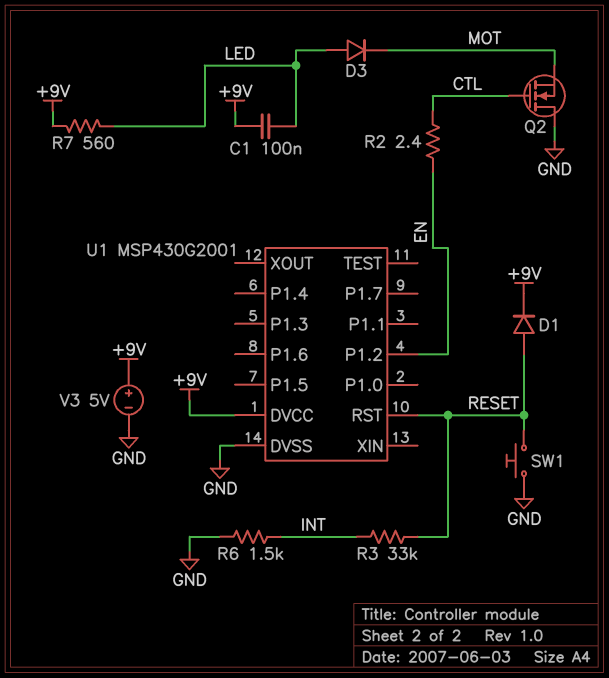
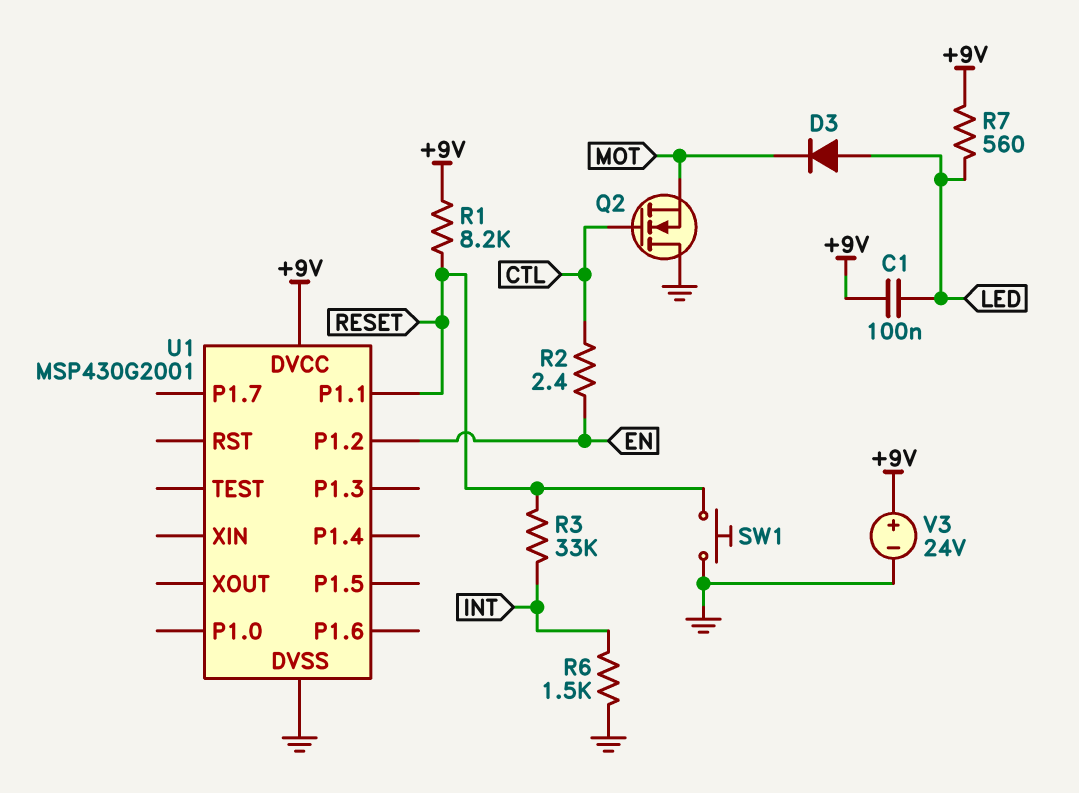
D1: diode (A RESET, K +9V) -> none
R1: none -> 8.2k (+9V, RESET)
U1 pin P1.1: none -> RESET
U1 pin RST: RESET -> none
V3: 5V (plus +9V, minus GND) -> 24V (plus +9V, minus GND)

